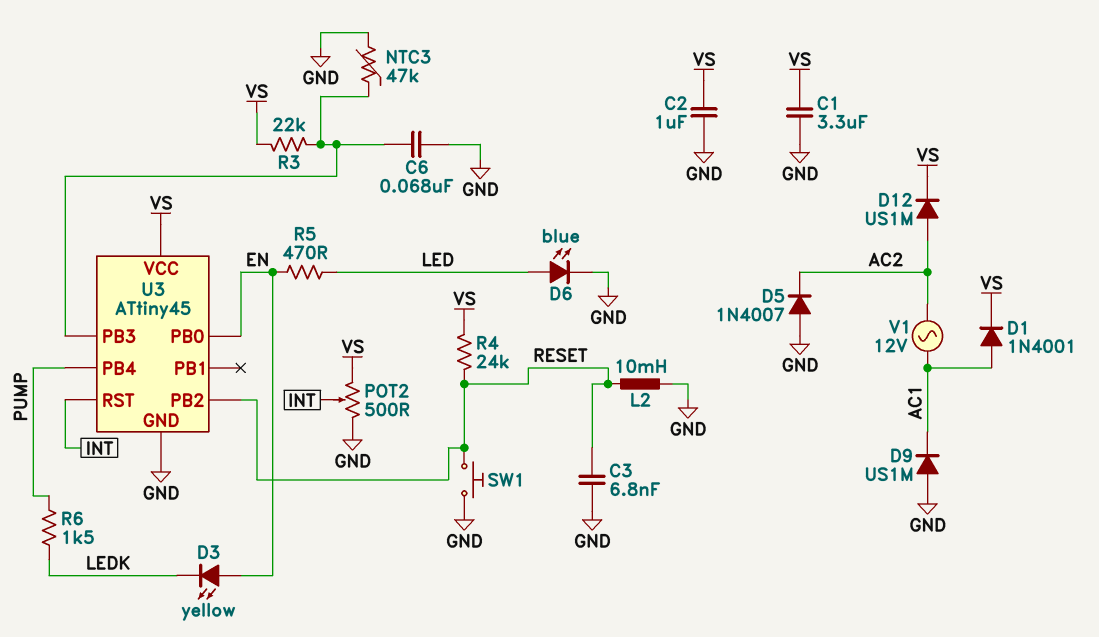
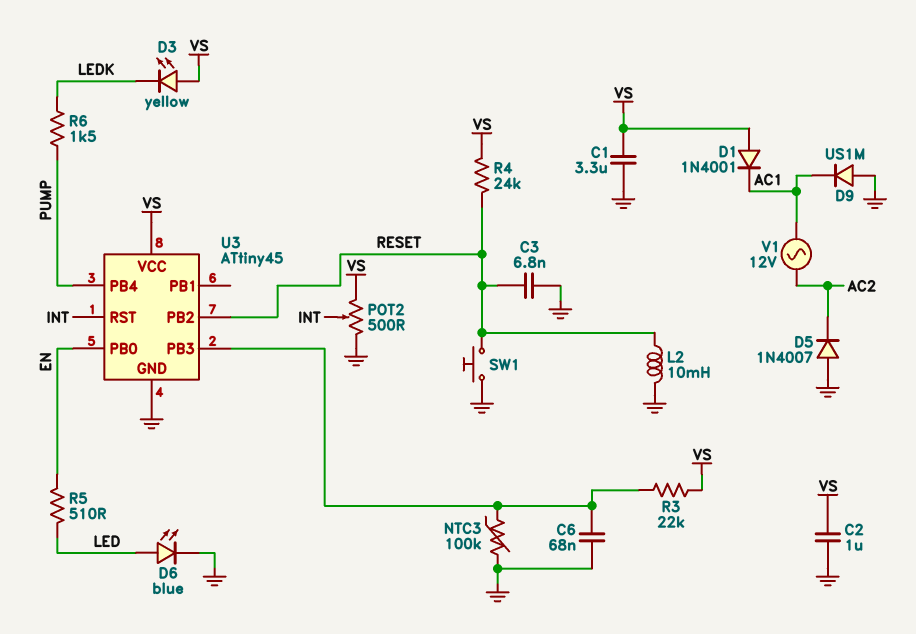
D1: diode 1N4001 (A AC1, K VS) -> diode 1N4001 (A VS, K AC1)
D3: LED yellow (A EN, K LEDK) -> LED yellow (A VS, K LEDK)
D12: diode US1M (A AC2, K VS) -> none
NTC3: 47k (GND, U3/PB3) -> 100k (GND, U3/PB3)
R5: 470 (EN, LED) -> 510 (EN, LED)

